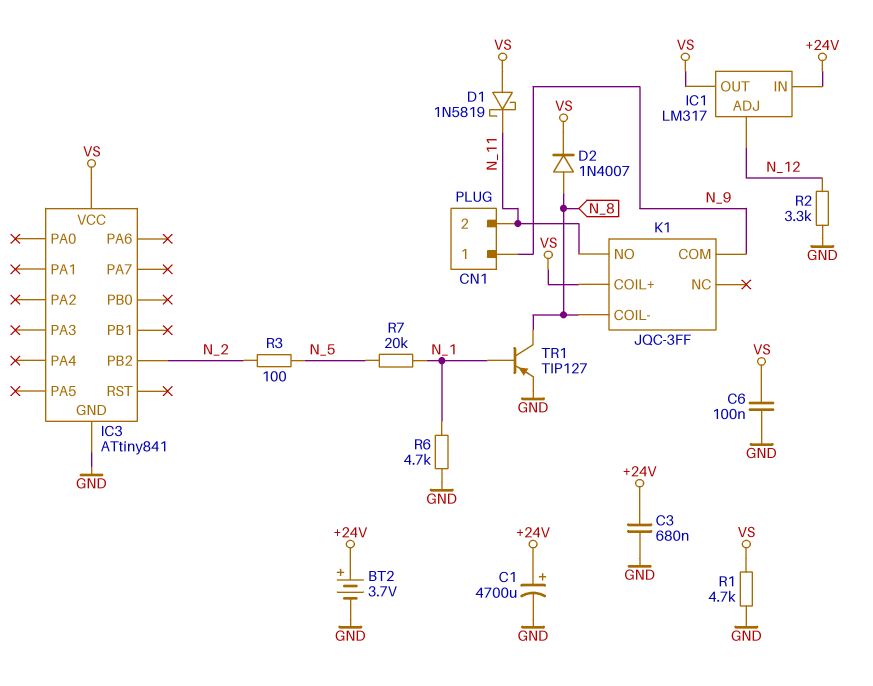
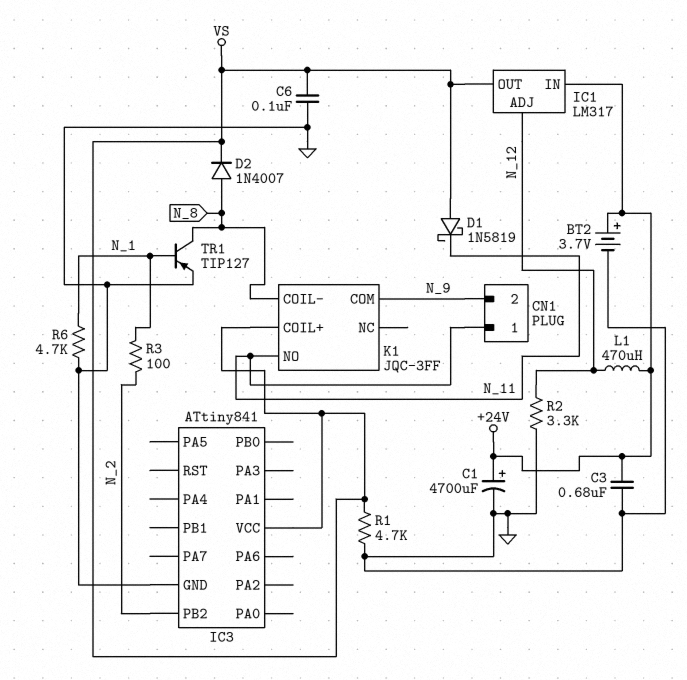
CN1 pin 1: N_9 -> N_11
CN1 pin 2: N_11 -> N_9
L1: none -> 470uH (+24V, N_12)
R3: 100 (N_2, N_5) -> 100 (N_1, N_2)
R7: 20k (N_1, N_5) -> none

